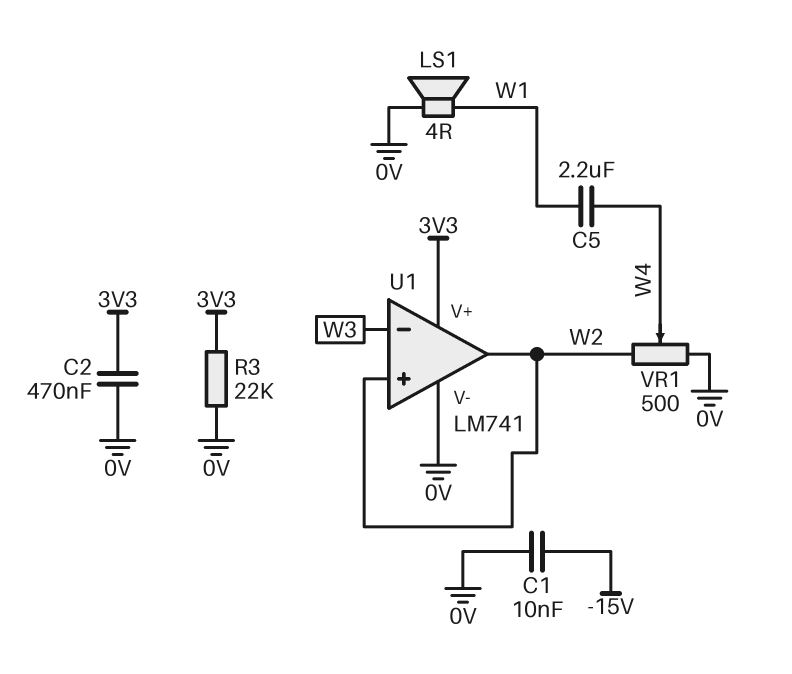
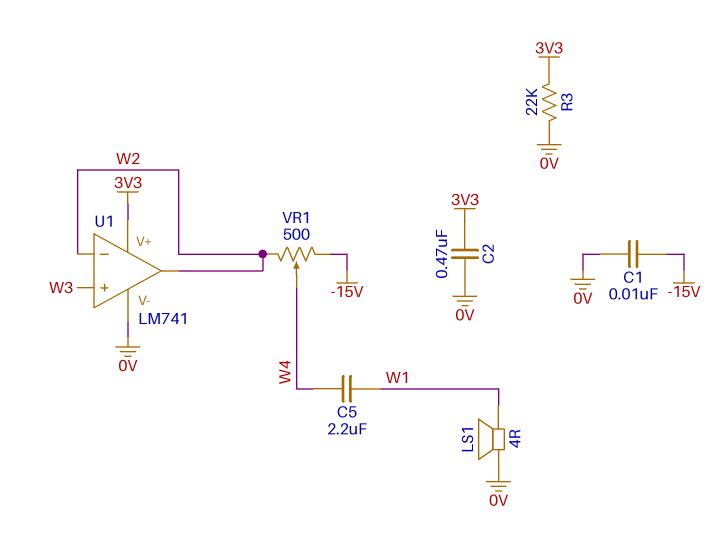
U1 pin in+: W2 -> W3
U1 pin in-: W3 -> W2
VR1: 500 (0V, W2, wiper W4) -> 500 (-15V, W2, wiper W4)

